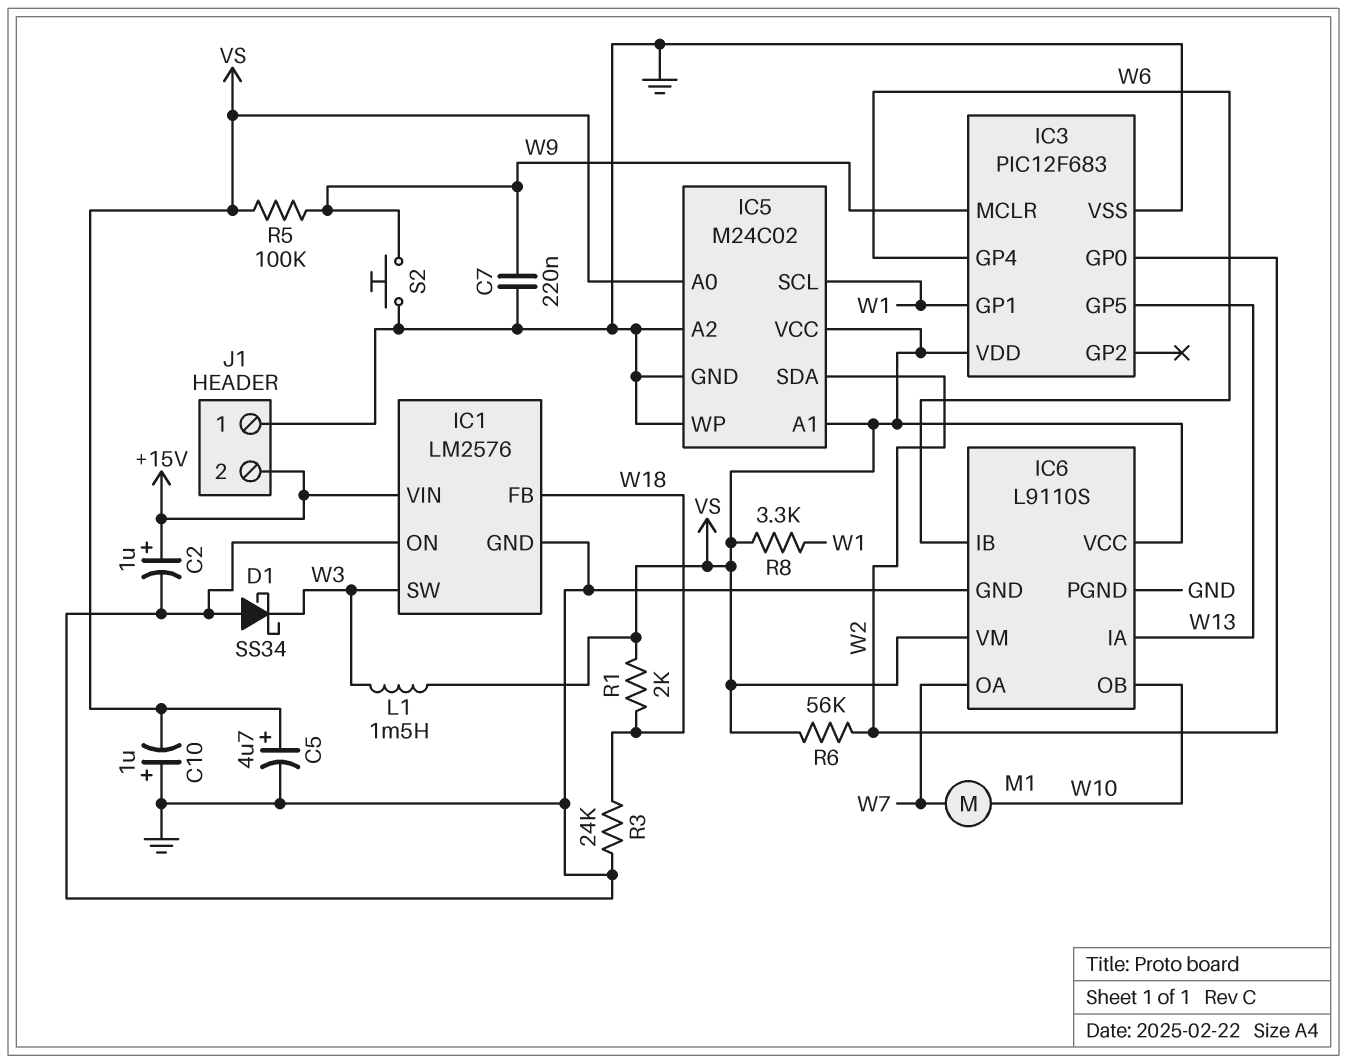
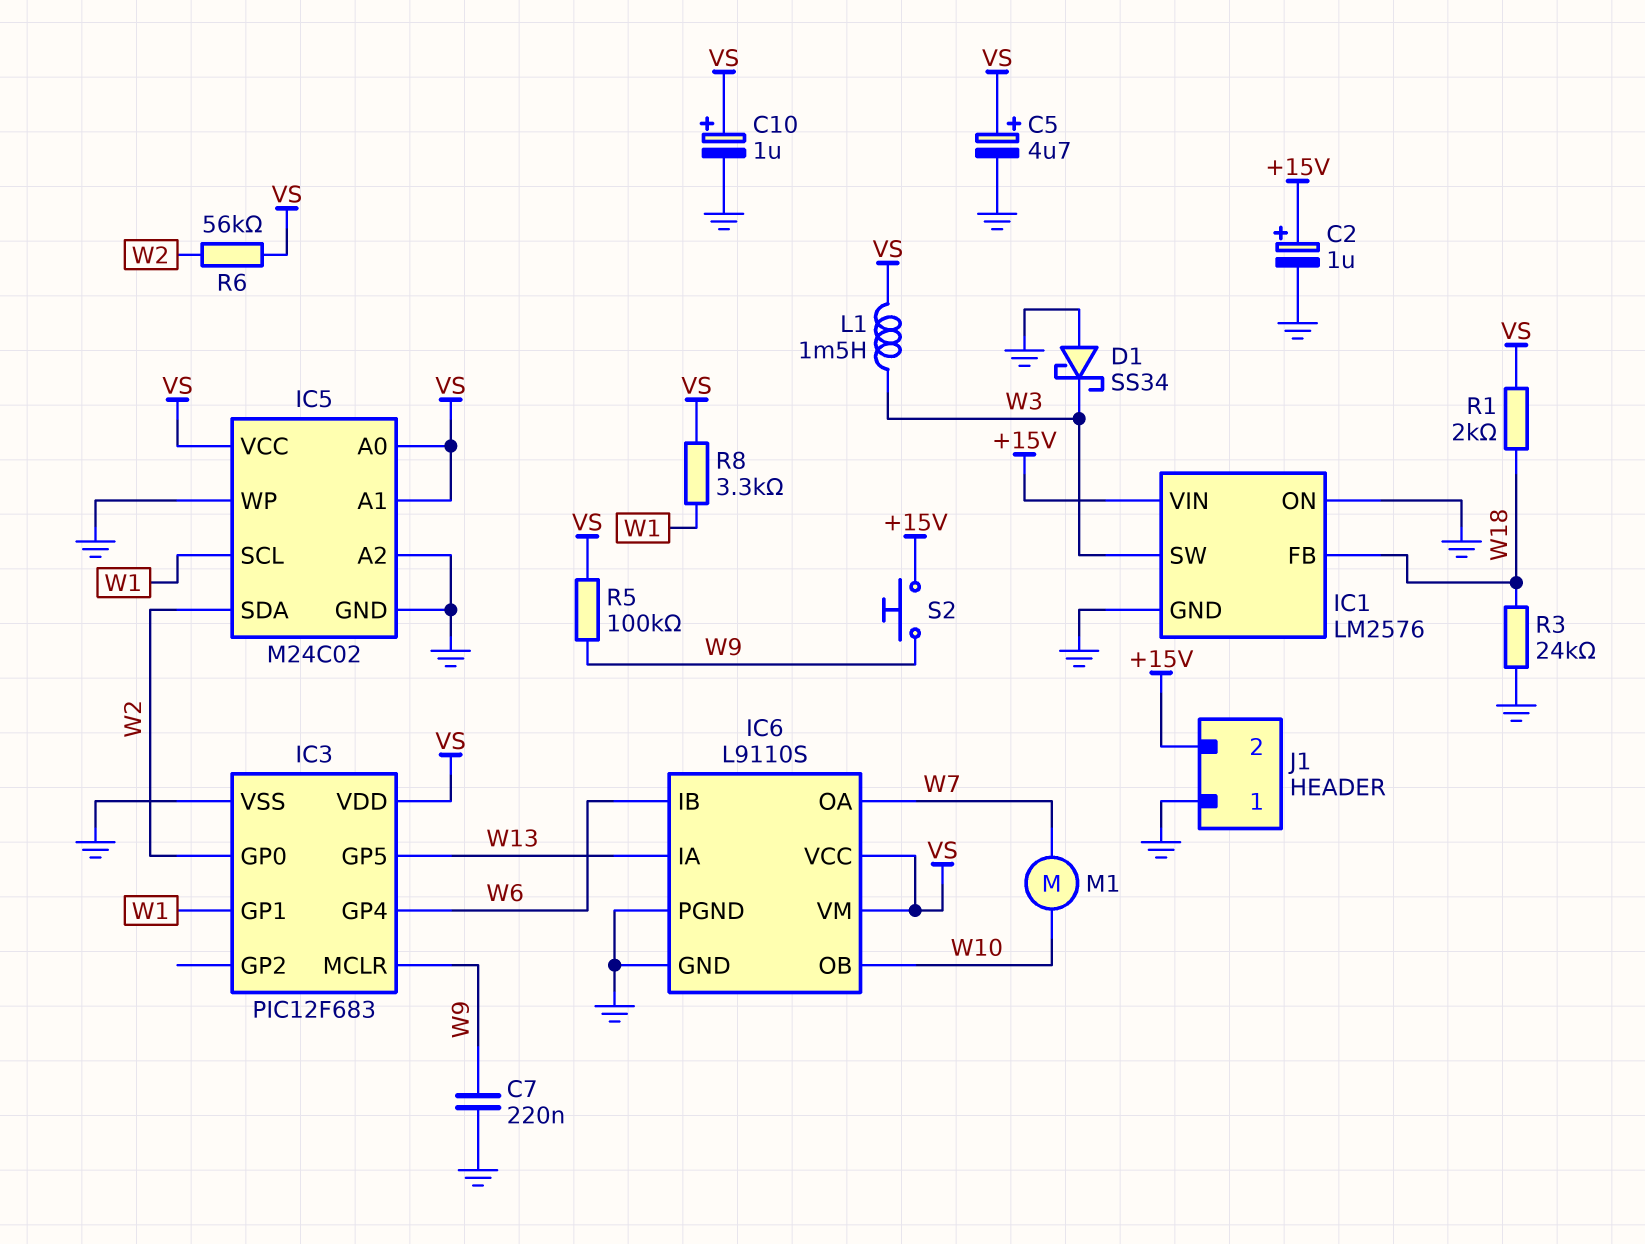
C10: 1uF (plus GND, minus VS) -> 1uF (plus VS, minus GND)
S2: button (GND, W9) -> button (+15V, W9)

